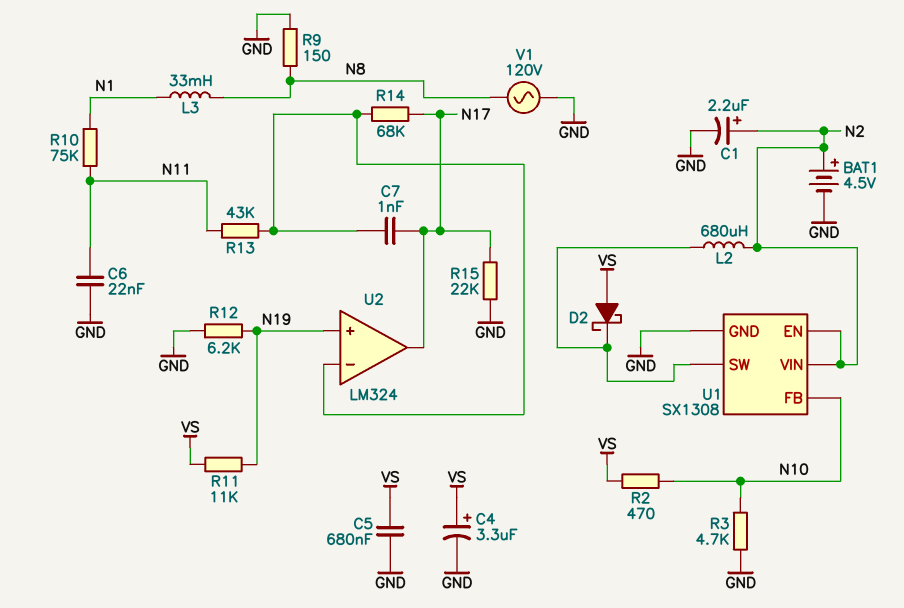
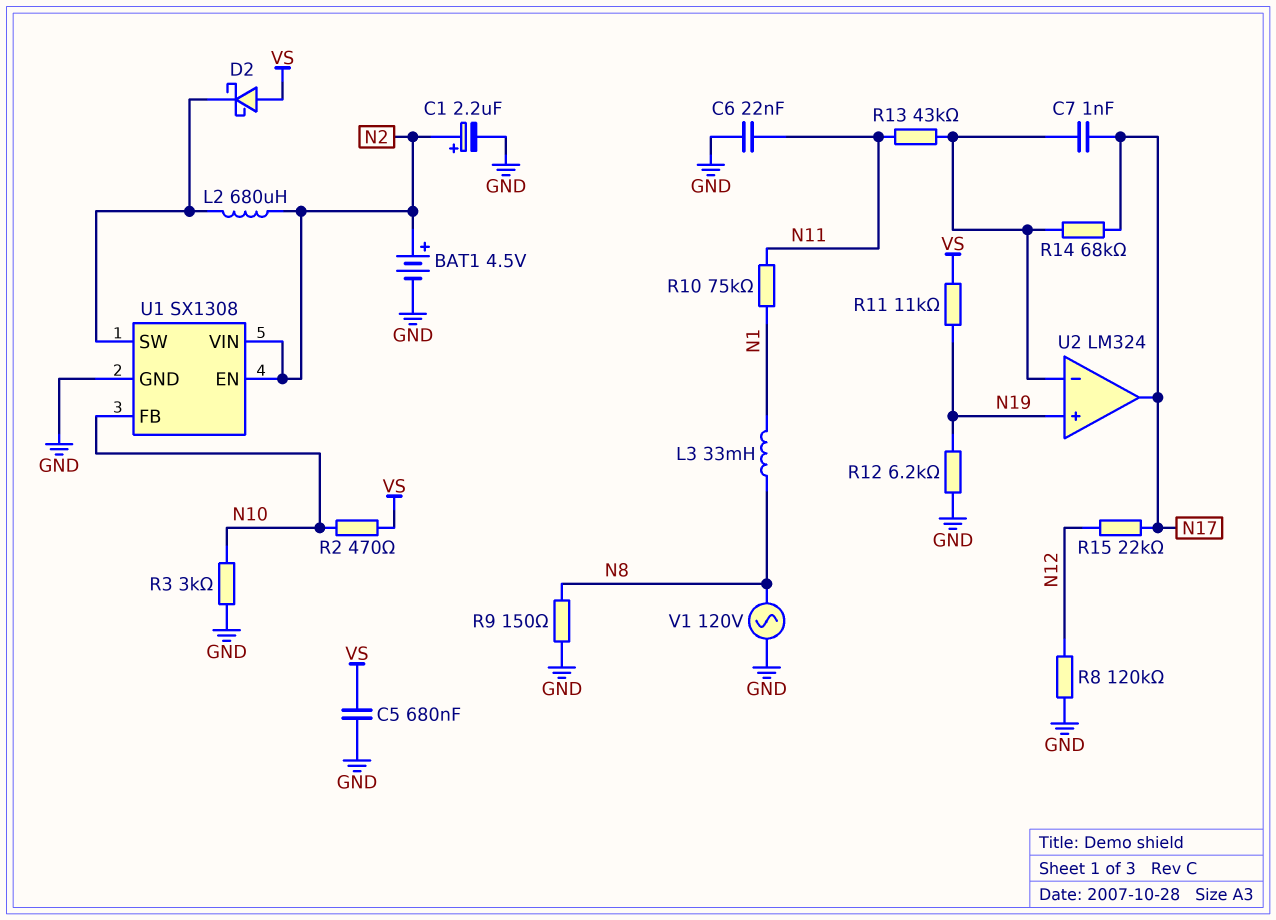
C4: 3.3uF (plus VS, minus GND) -> none
R3: 4.7k (GND, N10) -> 3k (GND, N10)
R8: none -> 120k (GND, N12)
R15: 22k (GND, N17) -> 22k (N12, N17)

